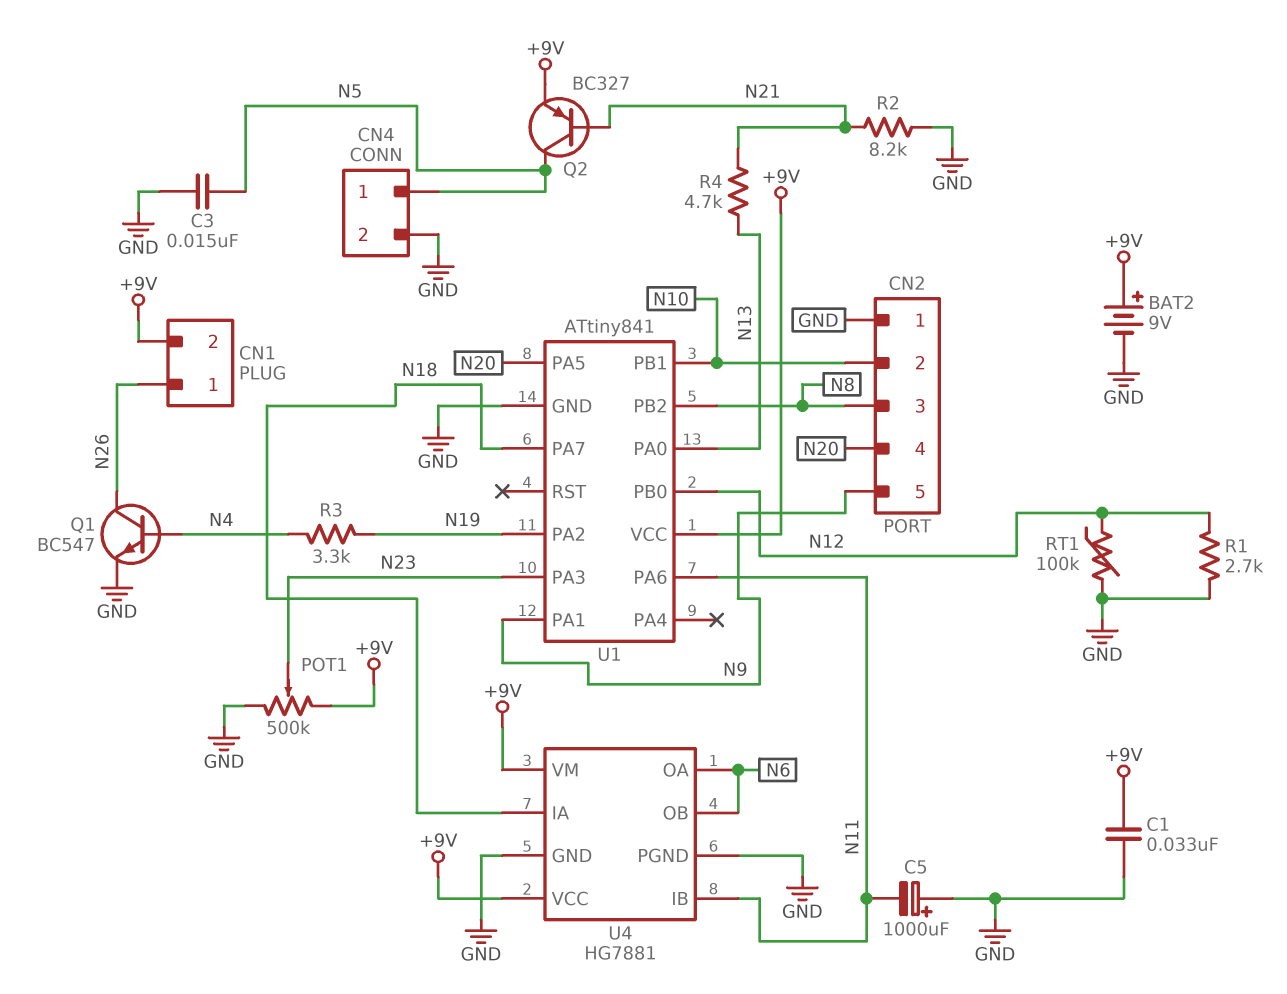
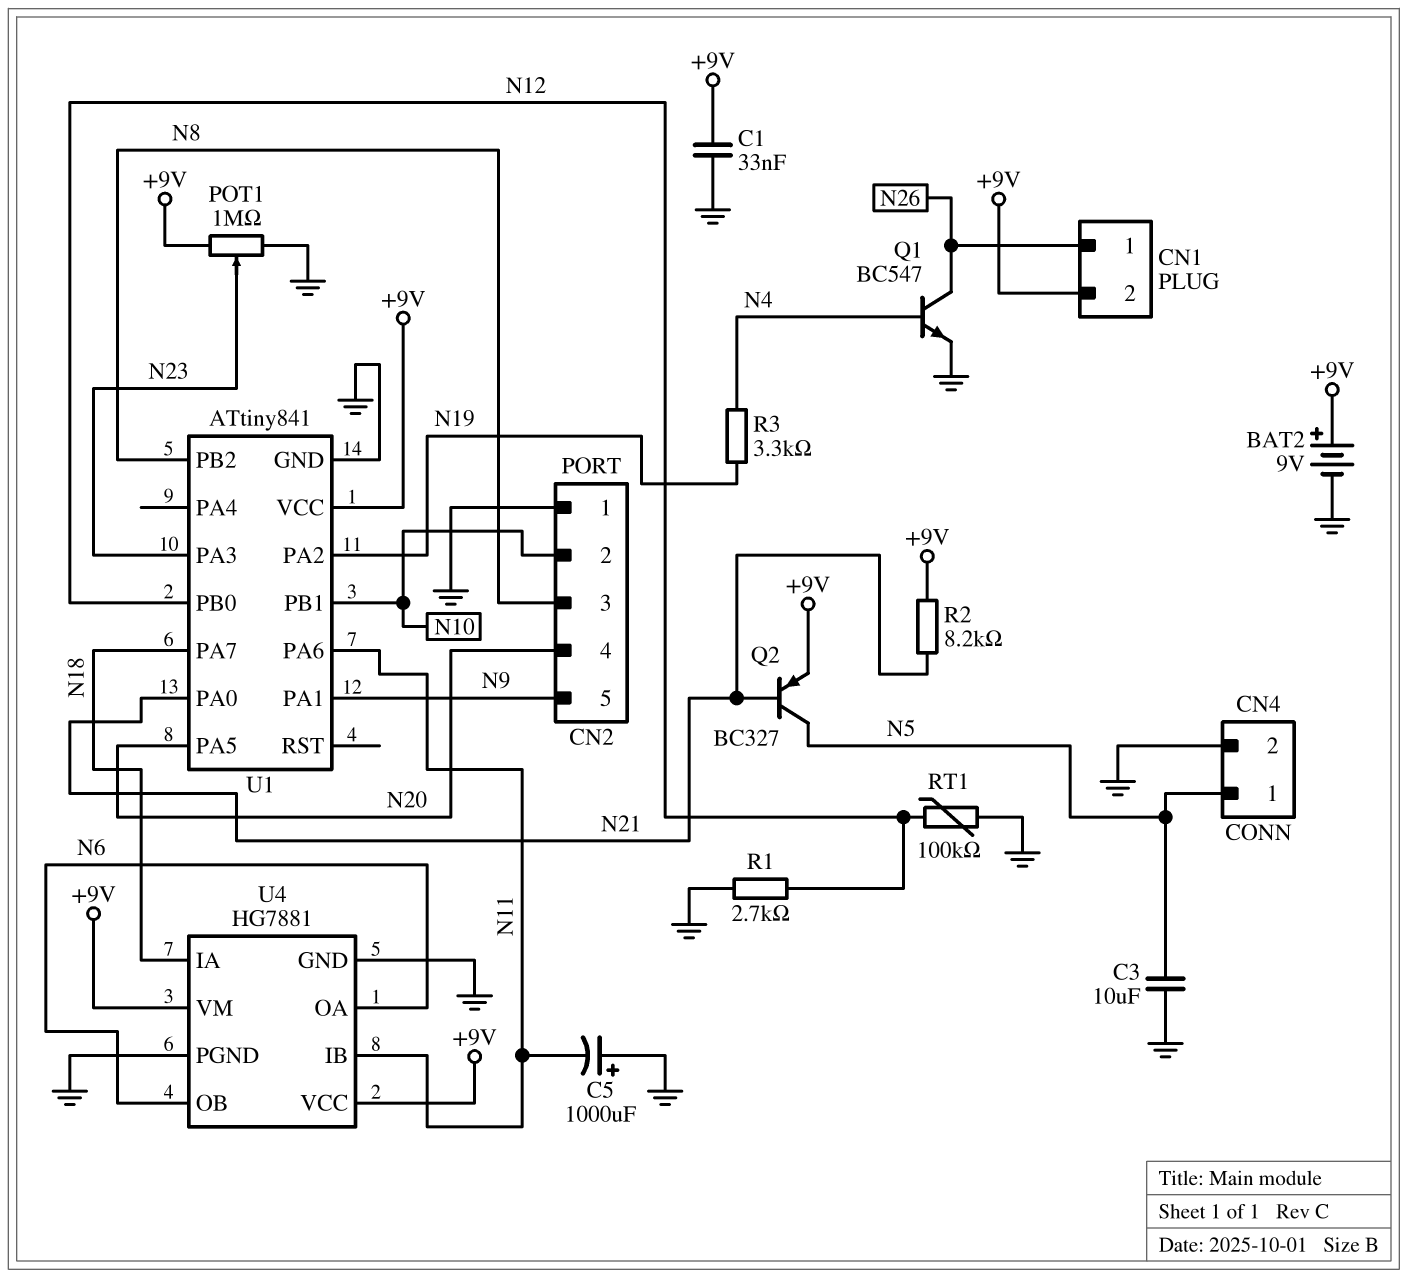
C3: 15nF (GND, N5) -> 10uF (GND, N5)
POT1: 500k (+9V, GND, wiper N23) -> 1M (+9V, GND, wiper N23)
R2: 8.2k (GND, N21) -> 8.2k (+9V, N21)
R4: 4.7k (N13, N21) -> none
U1 pin PA0: N13 -> N21

